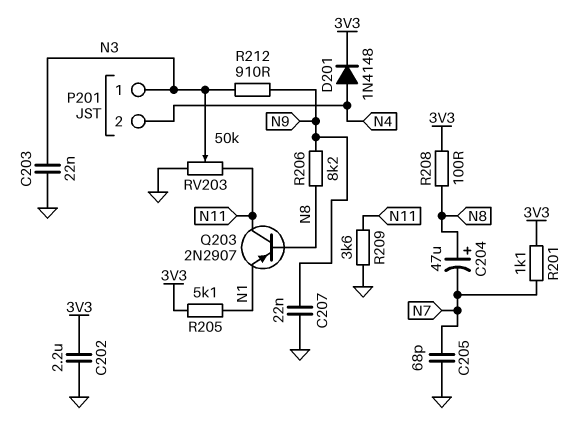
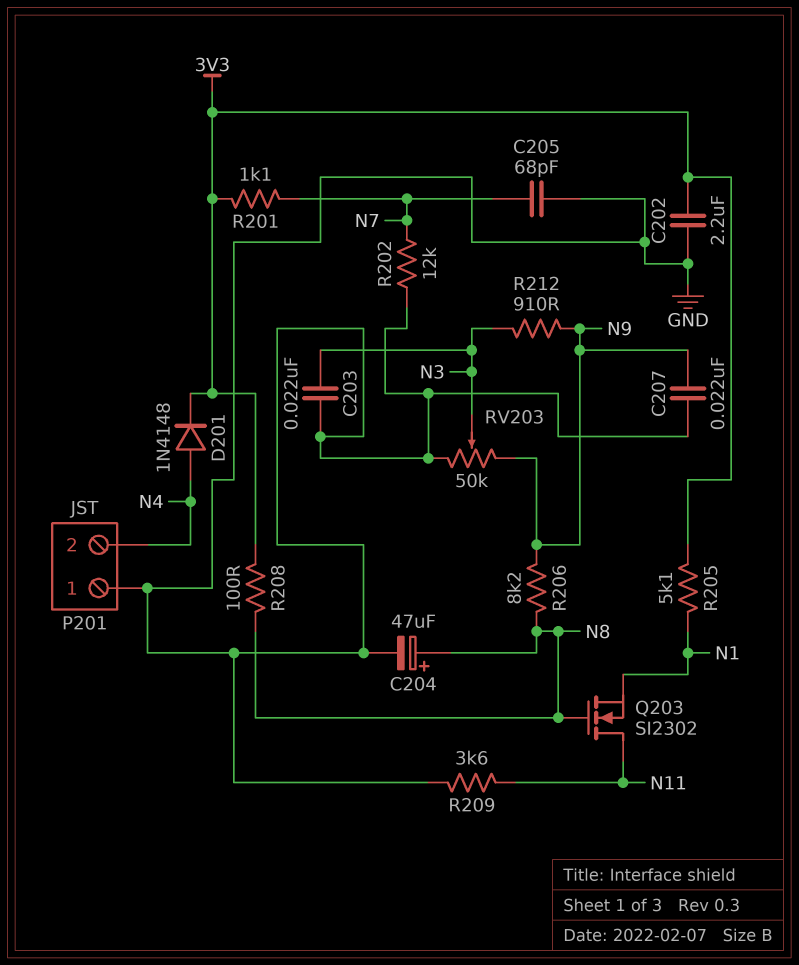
C204: 47uF (plus N8, minus N7) -> 47uF (plus N8, minus GND)
P201 pin 1: N3 -> GND
Q203: PNP 2N2907 (B N8, C N11, E N1) -> NMOS SI2302 (G N8, D N11, S N1)
R202: none -> 12k (GND, N7)
RV203: 50k (GND, N11, wiper N3) -> 50k (GND, N9, wiper N3)

